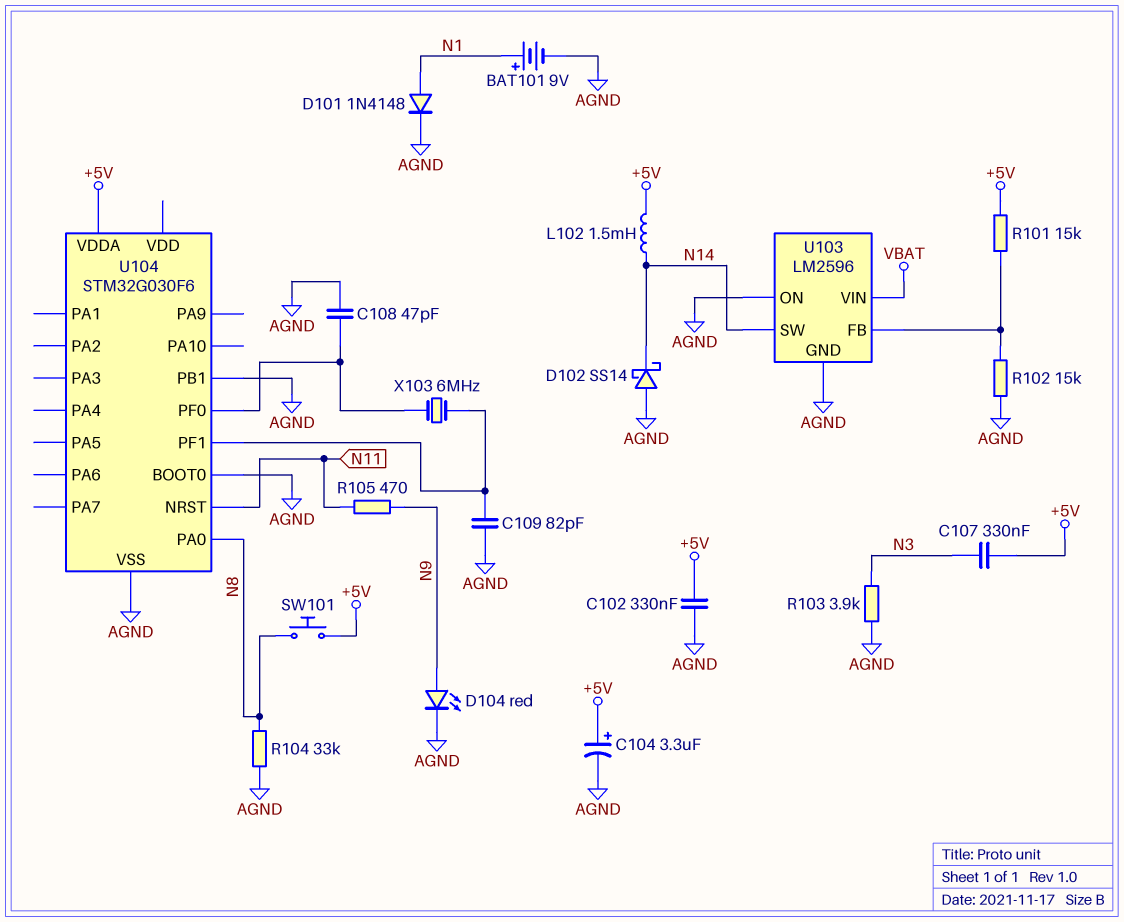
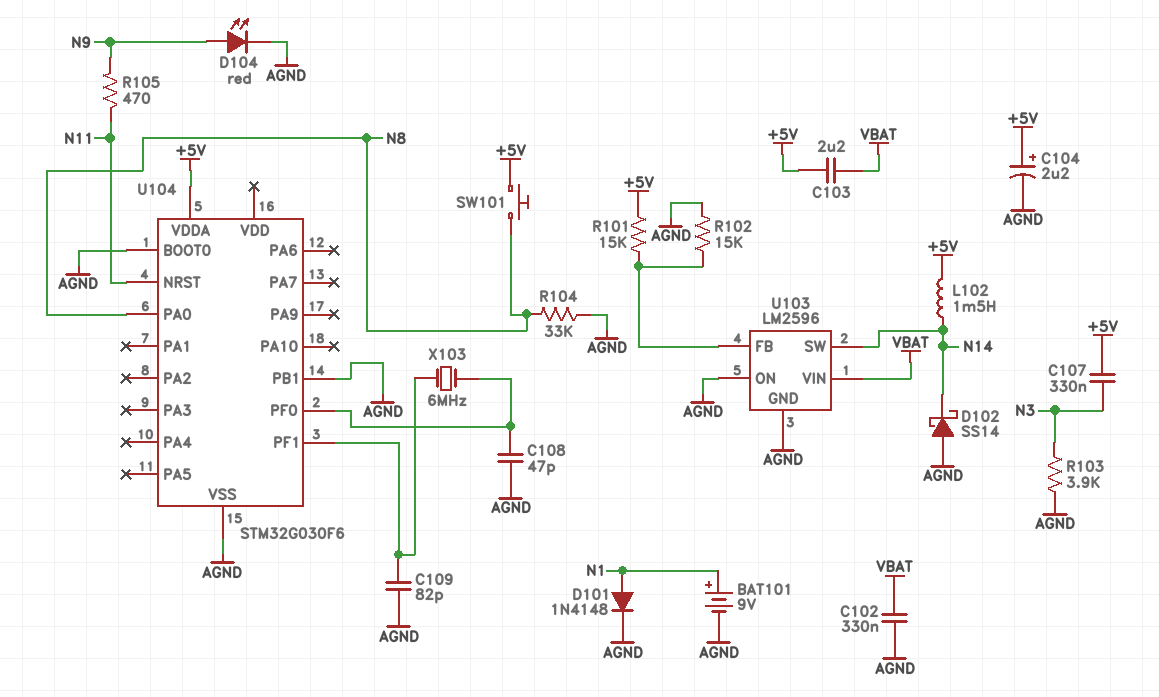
C102: 330nF (+5V, AGND) -> 330nF (AGND, VBAT)
C103: none -> 2.2uF (+5V, VBAT)
C104: 3.3uF (plus +5V, minus AGND) -> 2.2uF (plus +5V, minus AGND)

